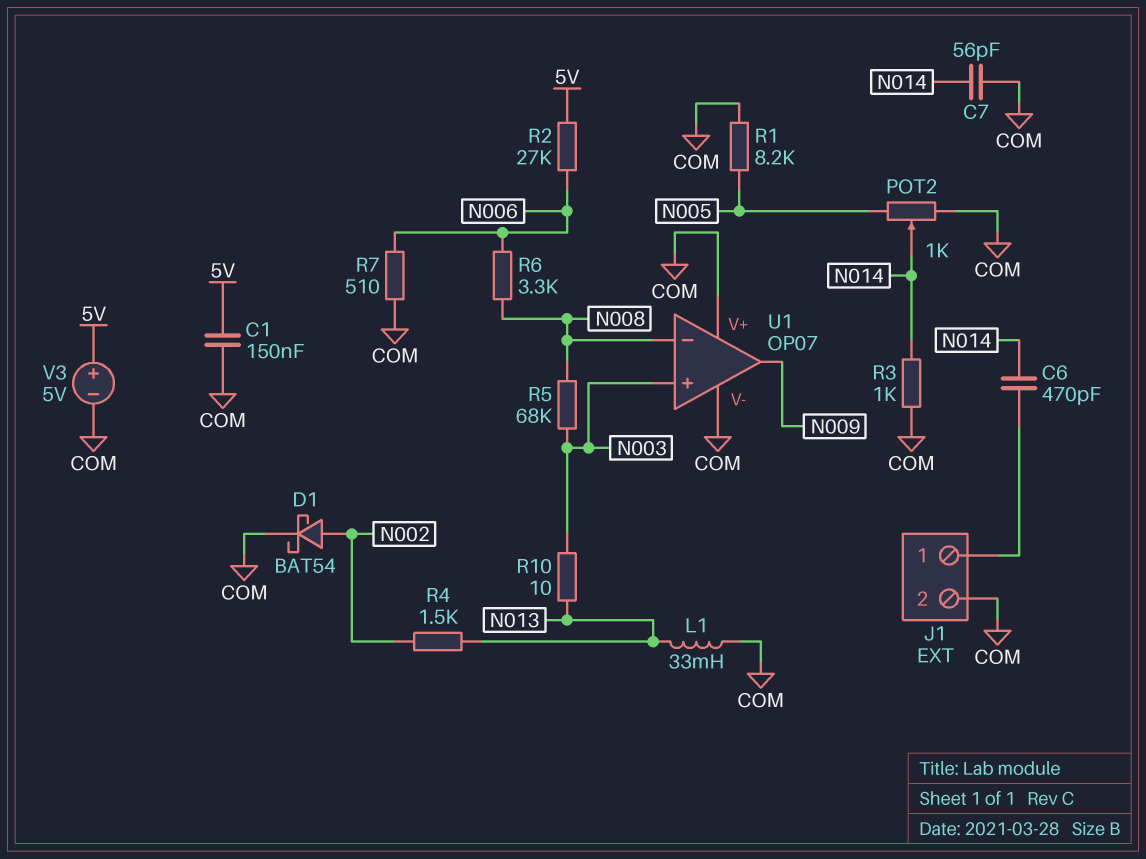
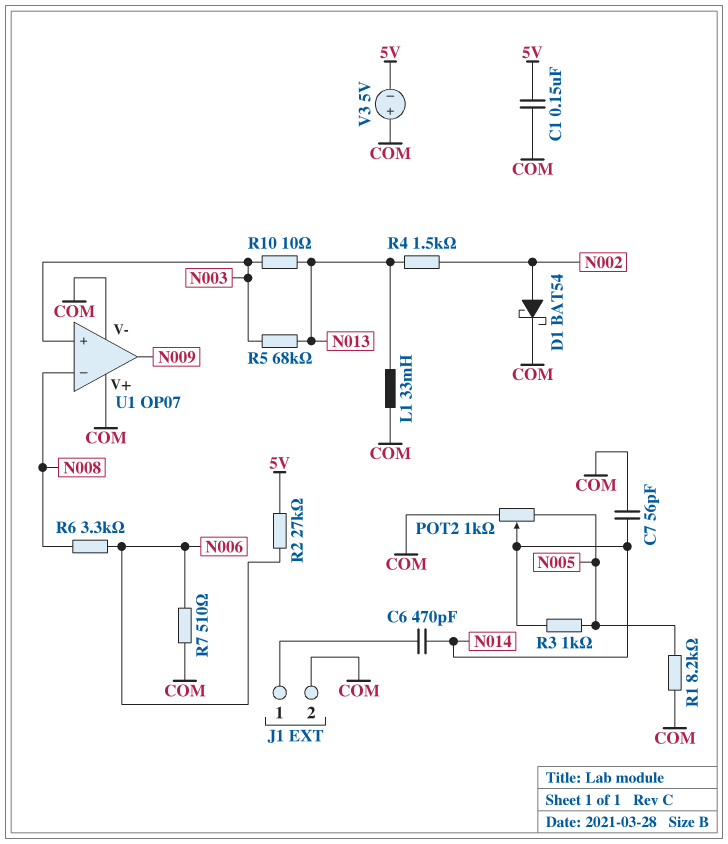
R3: 1k (COM, N014) -> 1k (N005, N014)
R5: 68k (N003, N008) -> 68k (N003, N013)
V3: 5V (plus 5V, minus COM) -> 5V (plus COM, minus 5V)

